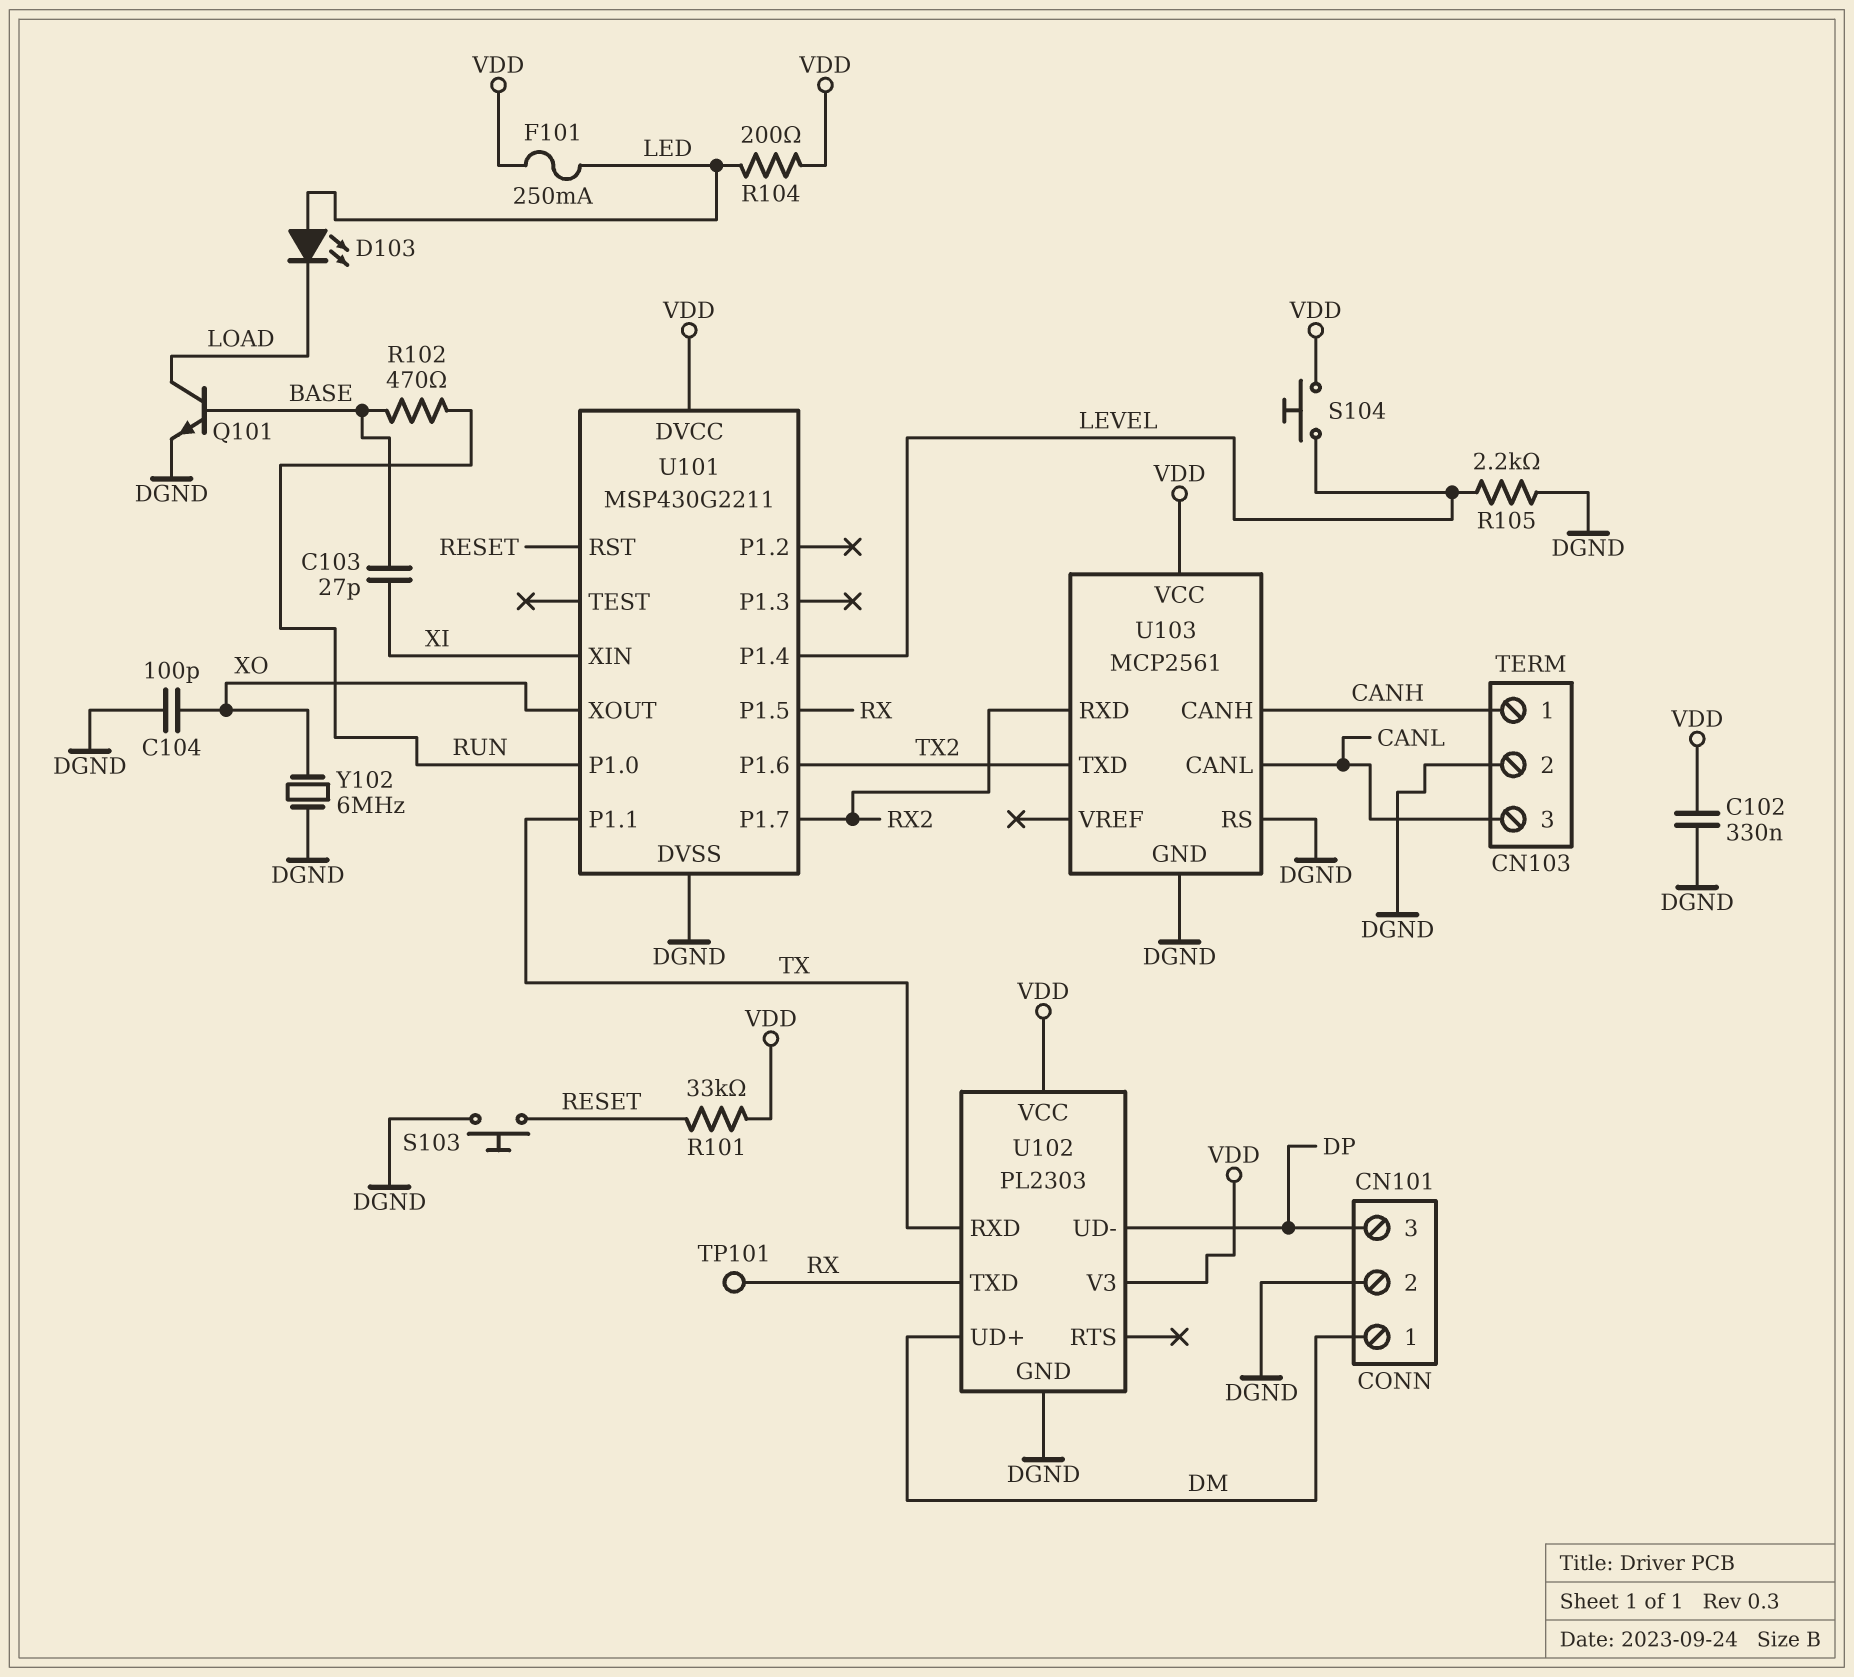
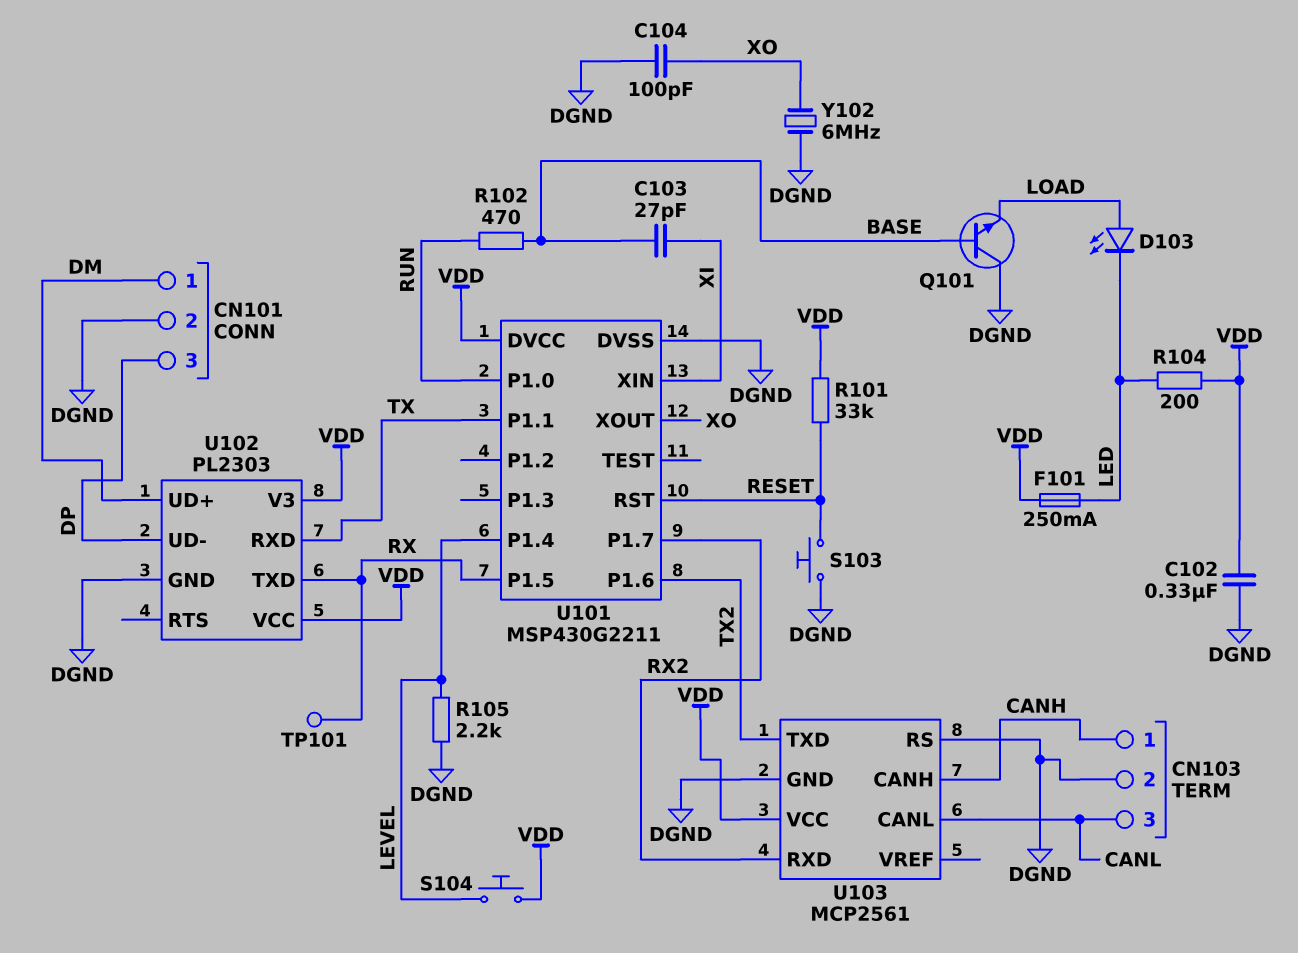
D103: LED (A LED, K LOAD) -> LED (A LOAD, K LED)
Q101: NPN (B BASE, C LOAD, E DGND) -> NPN (B BASE, C DGND, E LOAD)

